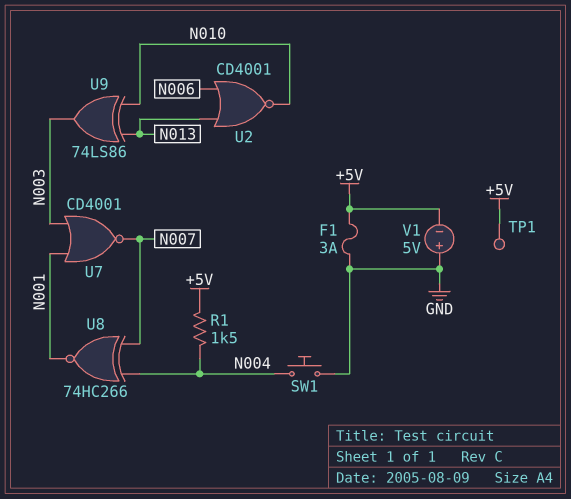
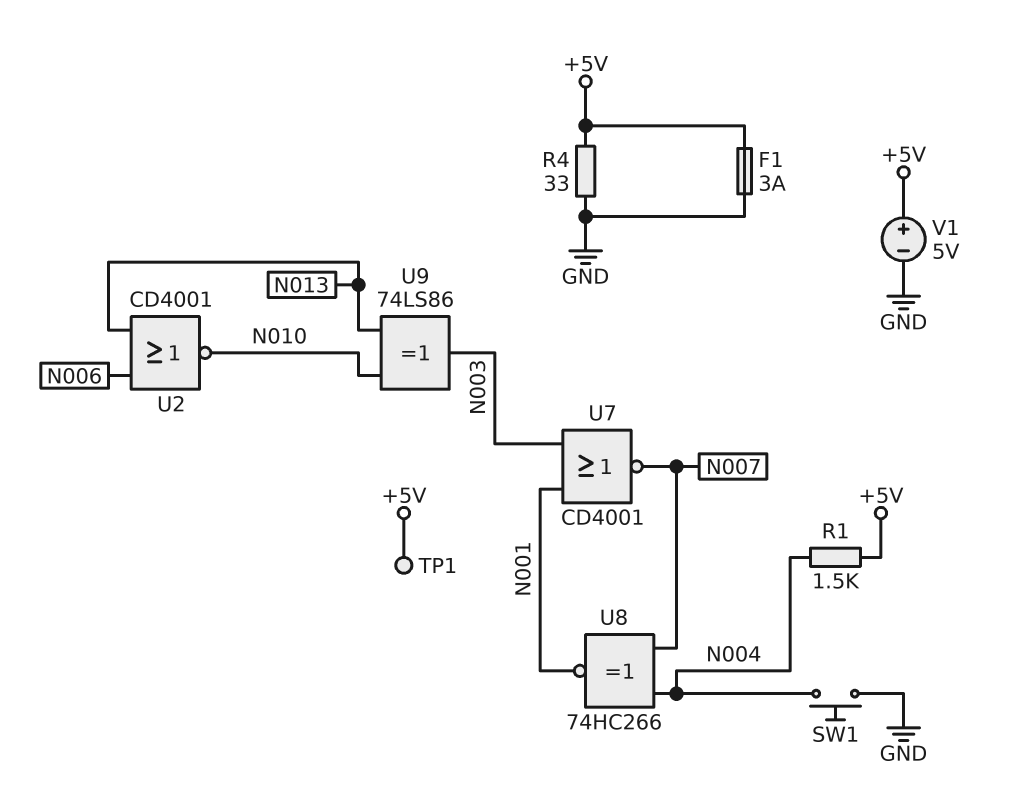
R4: none -> 33 (+5V, GND)
V1: 5V (plus GND, minus +5V) -> 5V (plus +5V, minus GND)

